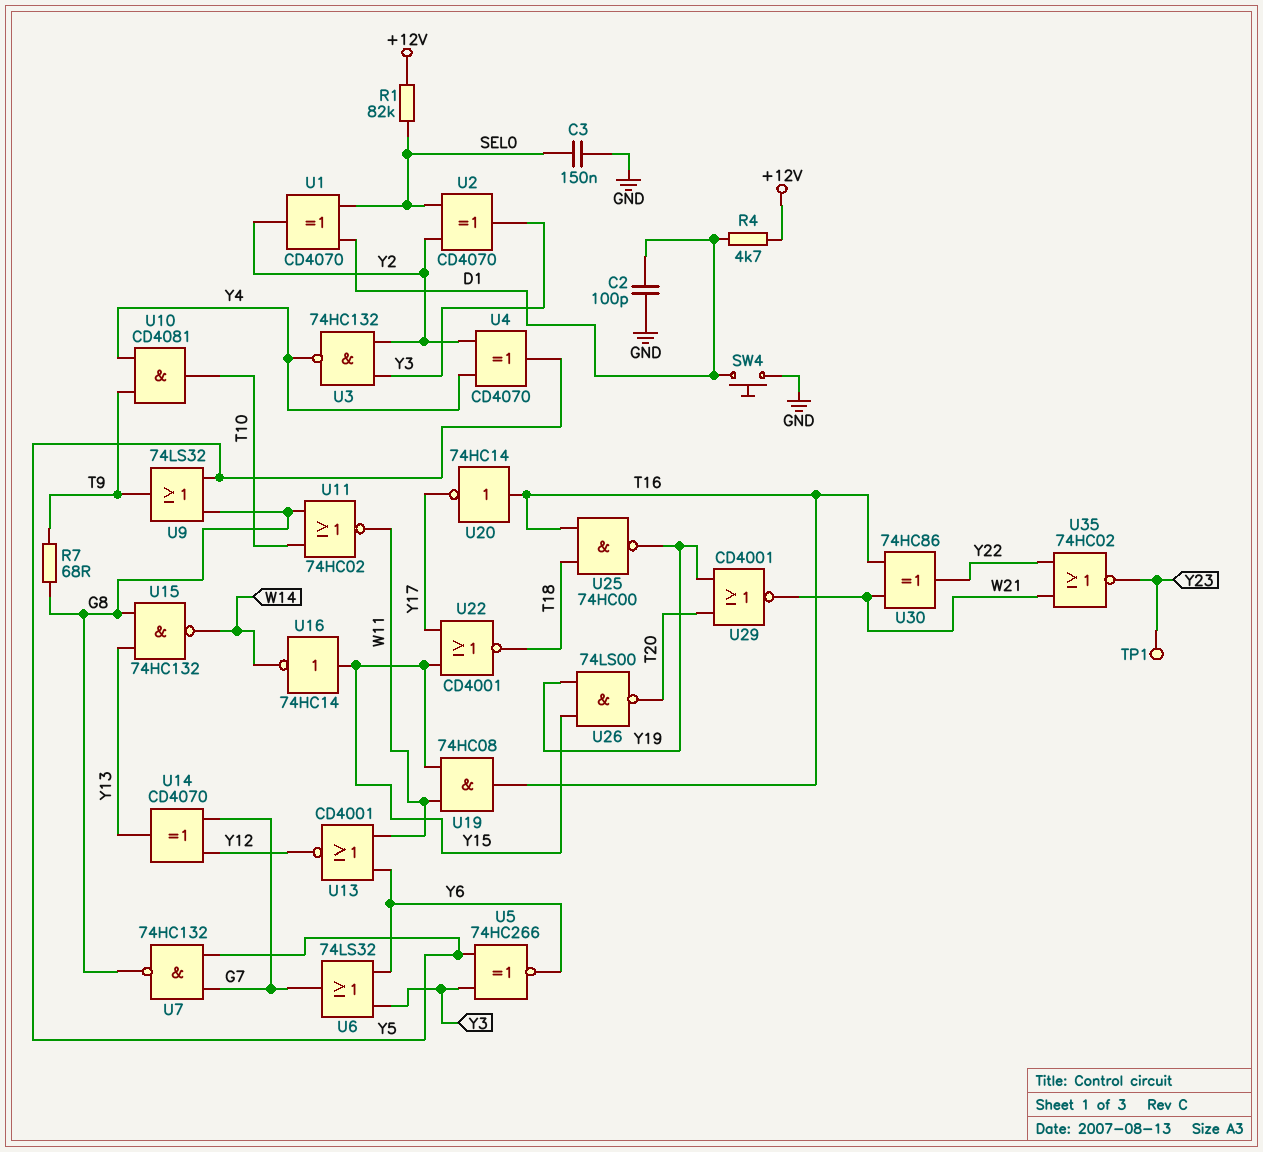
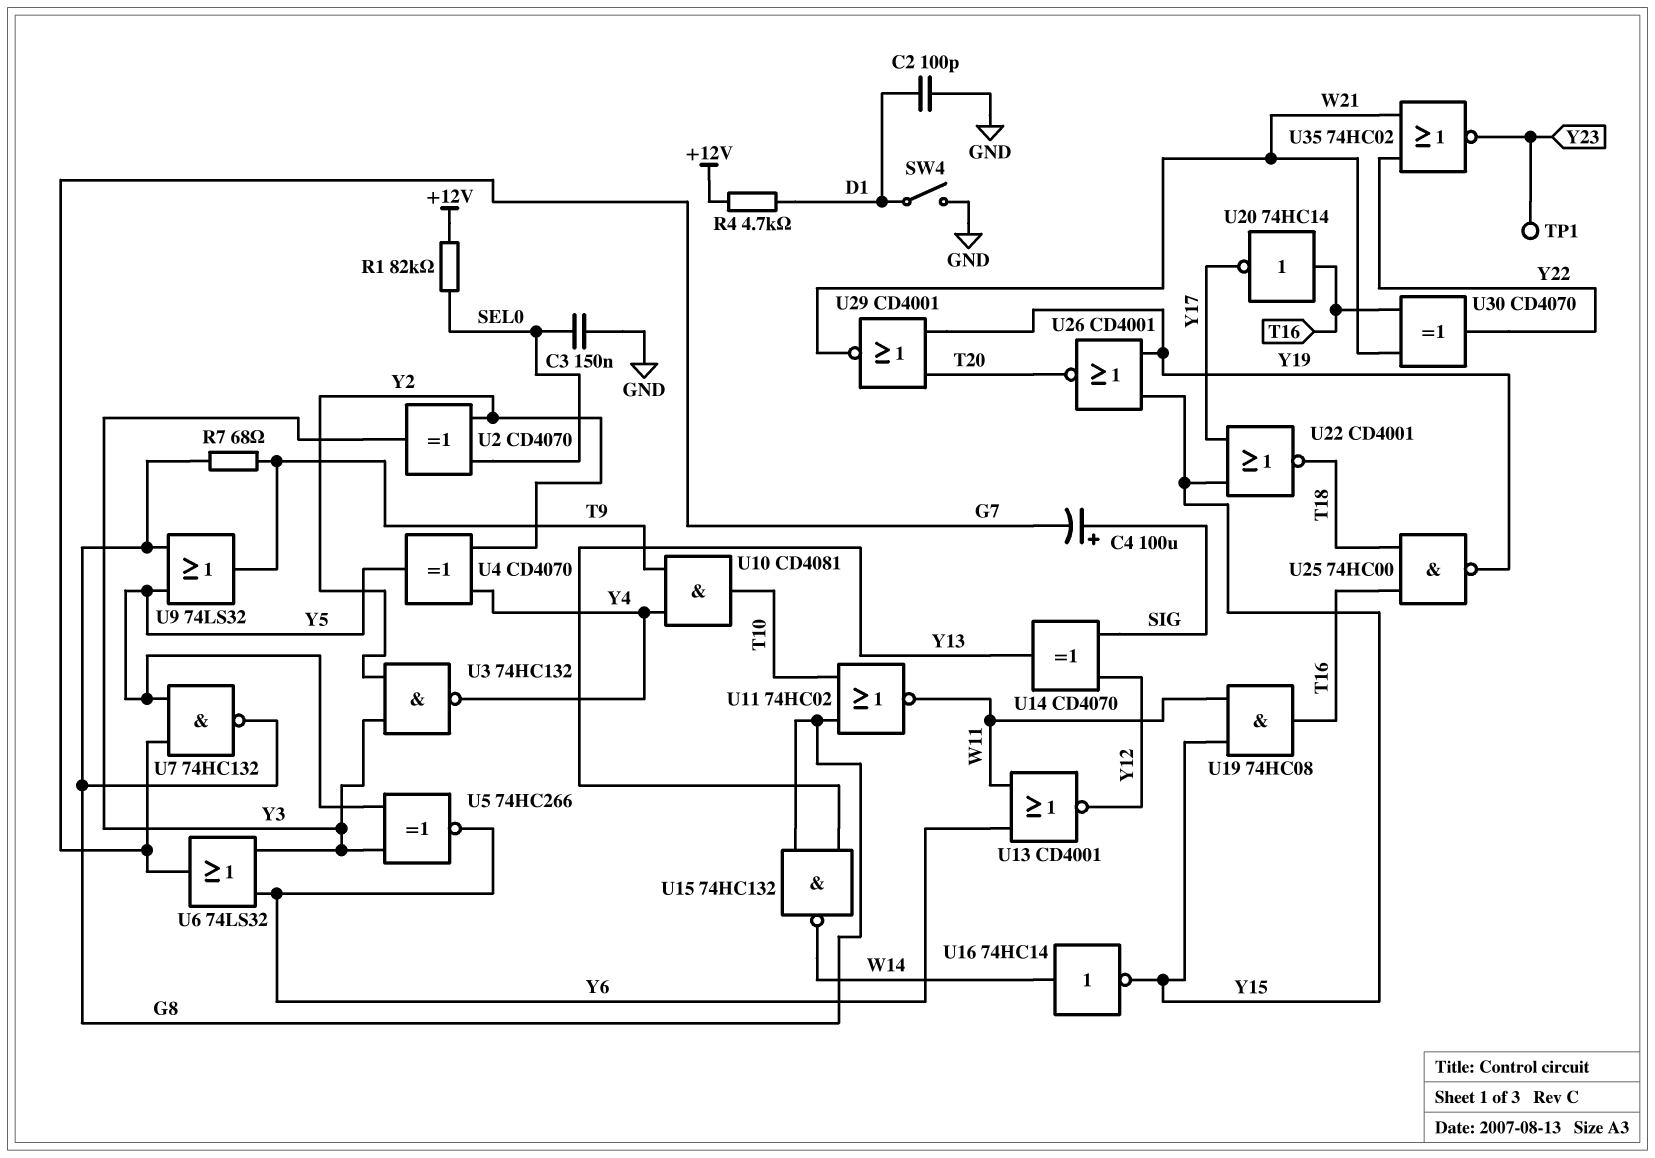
C4: none -> 100uF (plus SIG, minus G7)
SW4: button (D1, GND) -> switch (D1, GND)
U1: XOR CD4070 (in D1, in SEL0, out Y2) -> none
U14: XOR CD4070 (in G7, in Y12, out Y13) -> XOR CD4070 (in SIG, in Y12, out Y13)
U16: NOT 74HC14 (in Y15, out W14) -> NOT 74HC14 (in W14, out Y15)
U26: NAND 74LS00 (in Y15, in Y19, out T20) -> NOR CD4001 (in Y15, in Y19, out T20)
U30: XOR 74HC86 (in T16, in W21, out Y22) -> XOR CD4070 (in T16, in W21, out Y22)

